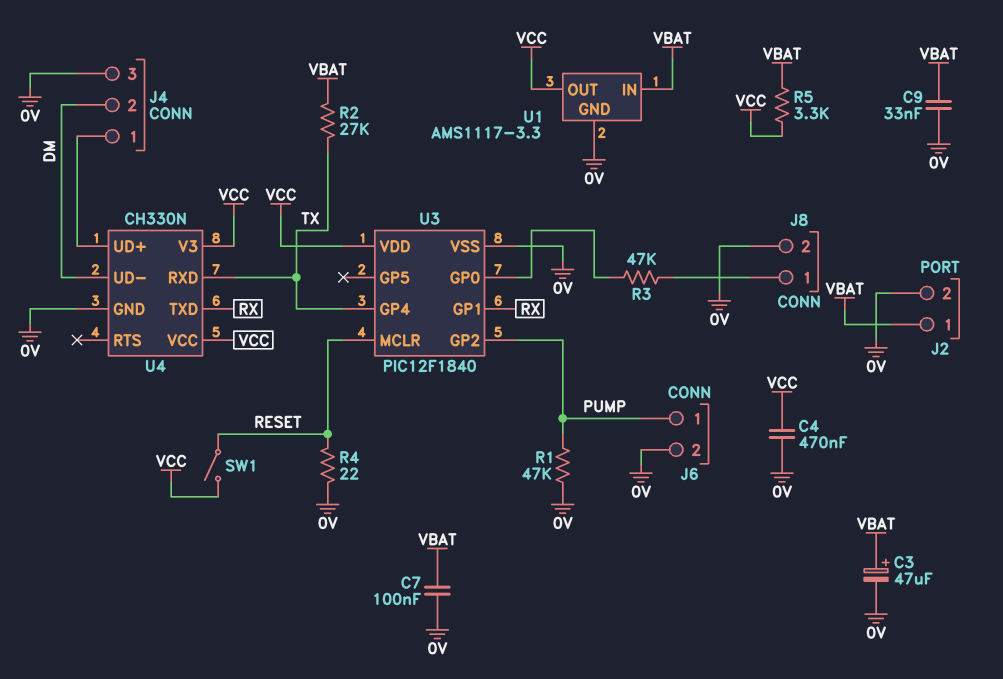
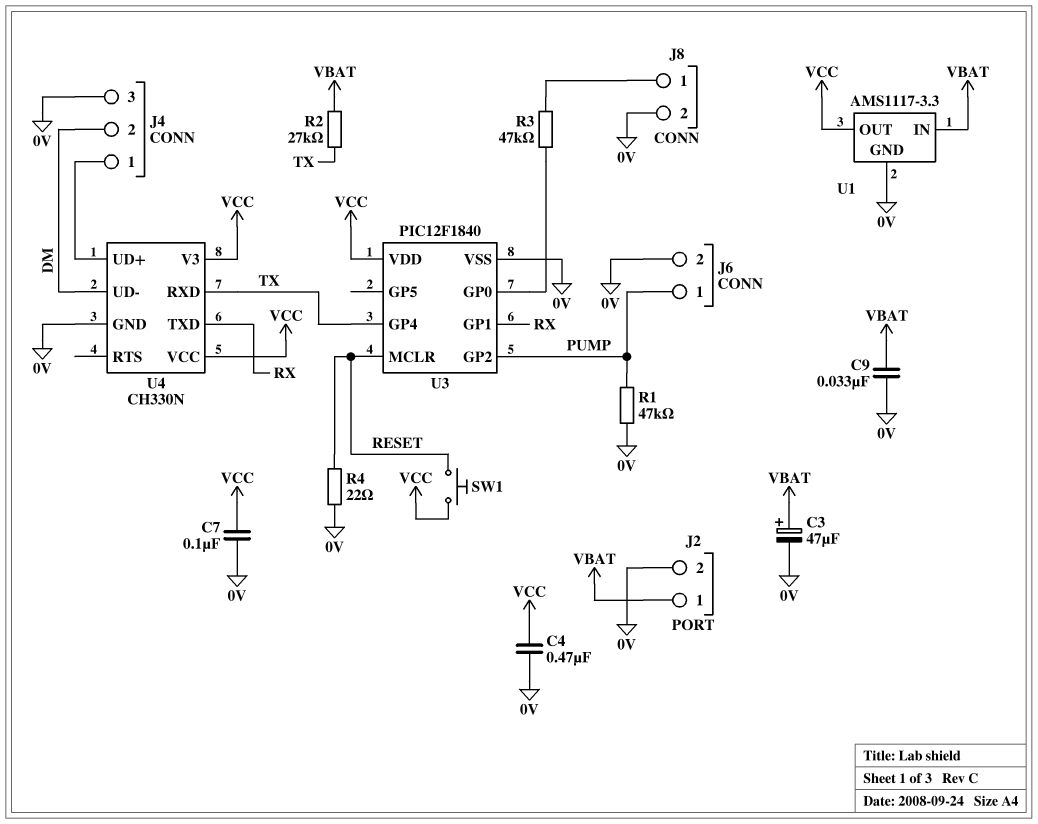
C7: 100nF (0V, VBAT) -> 100nF (0V, VCC)
R5: 3.3k (VBAT, VCC) -> none
SW1: switch (RESET, VCC) -> button (RESET, VCC)

